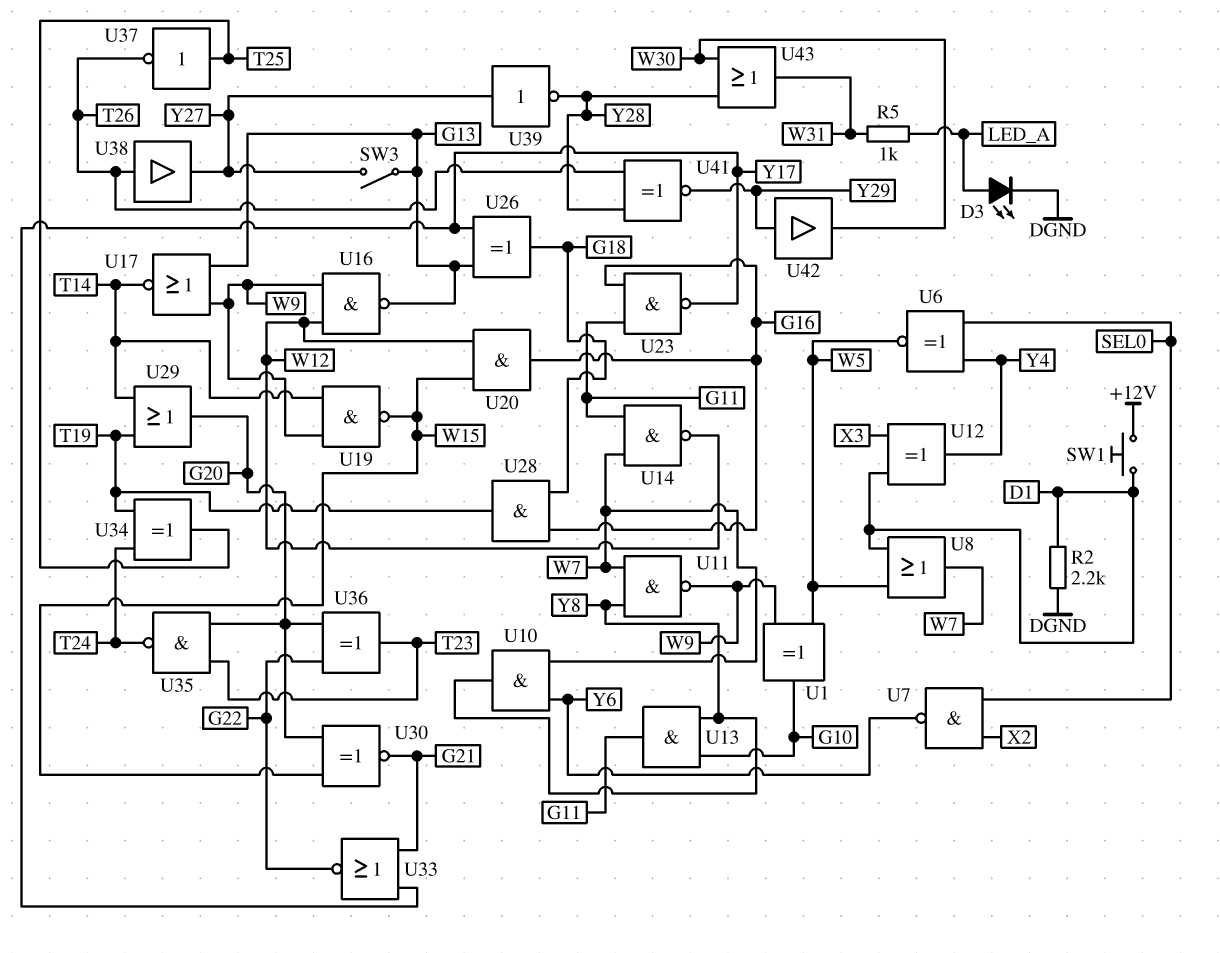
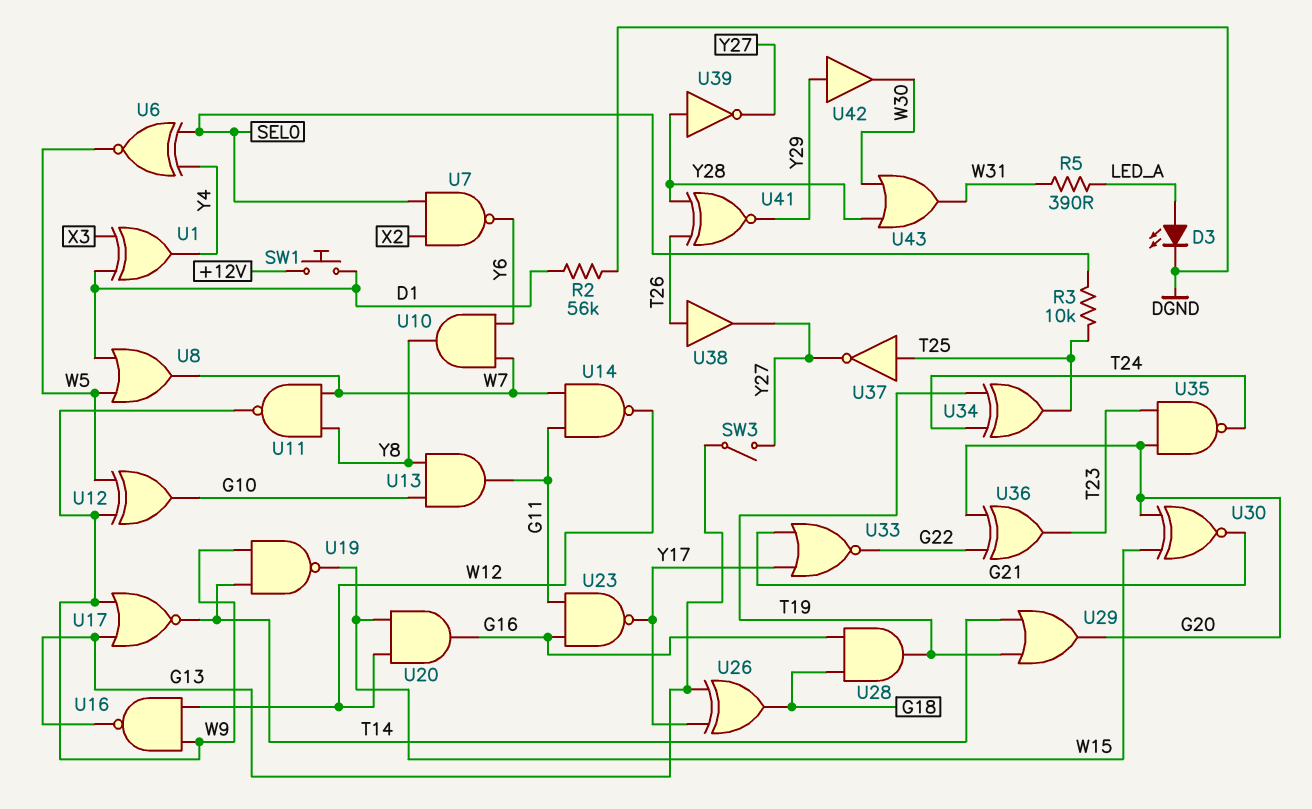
R2: 2.2k (D1, DGND) -> 56k (D1, DGND)
R3: none -> 10k (SEL0, T25)
R5: 1k (LED_A, W31) -> 390 (LED_A, W31)
U1: XOR (in W5, in W9, out G10) -> XOR (in D1, in X3, out Y4)
U12: XOR (in D1, in X3, out Y4) -> XOR (in W5, in W9, out G10)
U37: NOT (in T25, out T26) -> NOT (in T25, out Y27)
U39: NOT (in Y27, out Y28) -> NOT (in Y28, out Y27)

